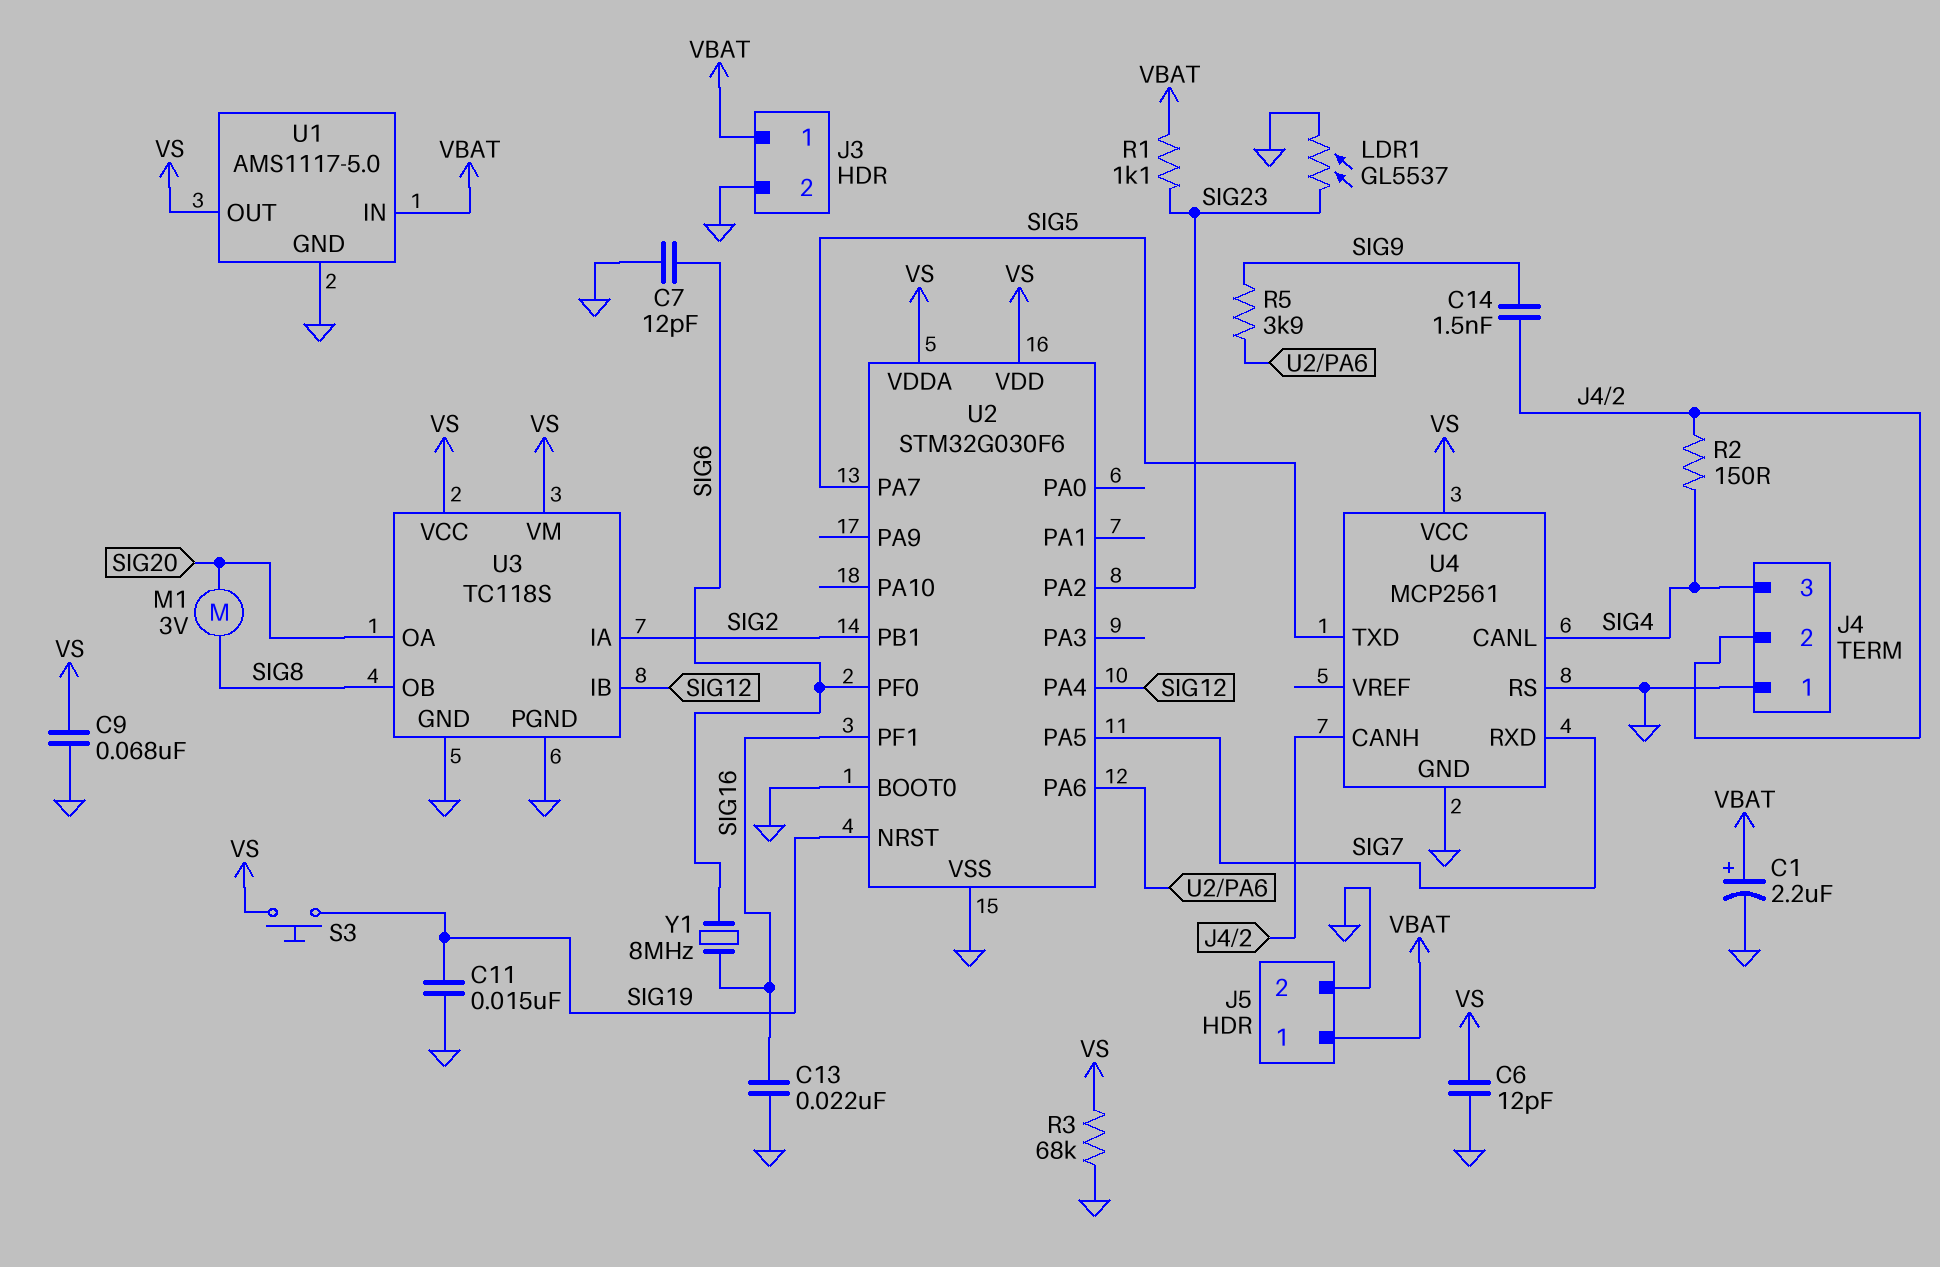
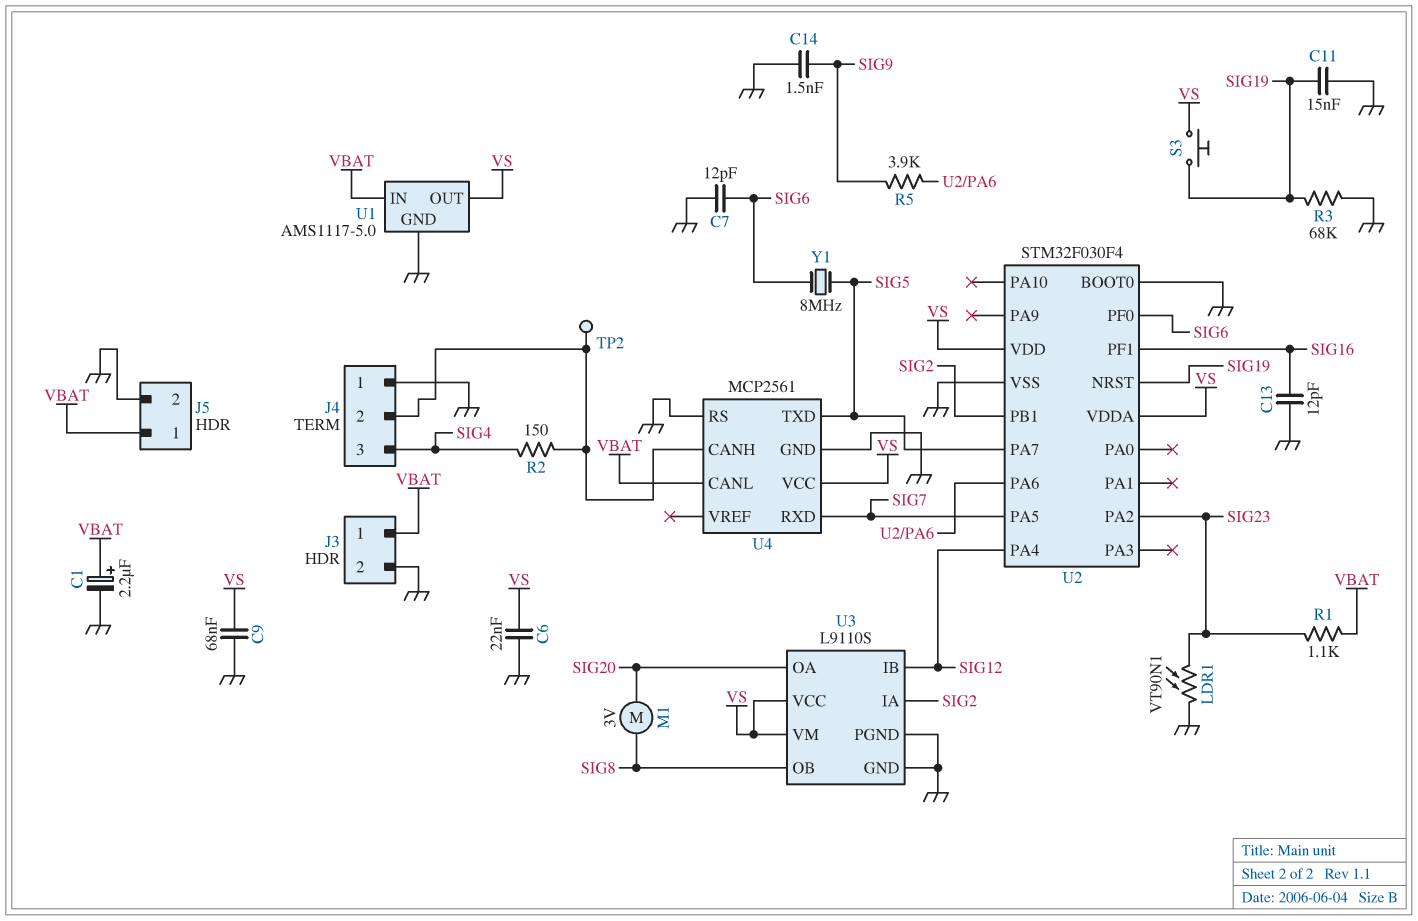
C6: 12pF (GND, VS) -> 22nF (GND, VS)
C13: 22nF (GND, SIG16) -> 12pF (GND, SIG16)
C14: 1.5nF (J4/2, SIG9) -> 1.5nF (GND, SIG9)
LDR1: GL5537 (GND, SIG23) -> VT90N1 (GND, SIG23)
R3: 68k (GND, VS) -> 68k (GND, SIG19)
TP2: none -> test point (J4/2)
U2: STM32G030F6 -> STM32F030F4
U3: TC118S -> L9110S
U4 pin CANL: SIG4 -> VBAT
Y1: 8MHz (SIG6, SIG16) -> 8MHz (SIG5, SIG6)

